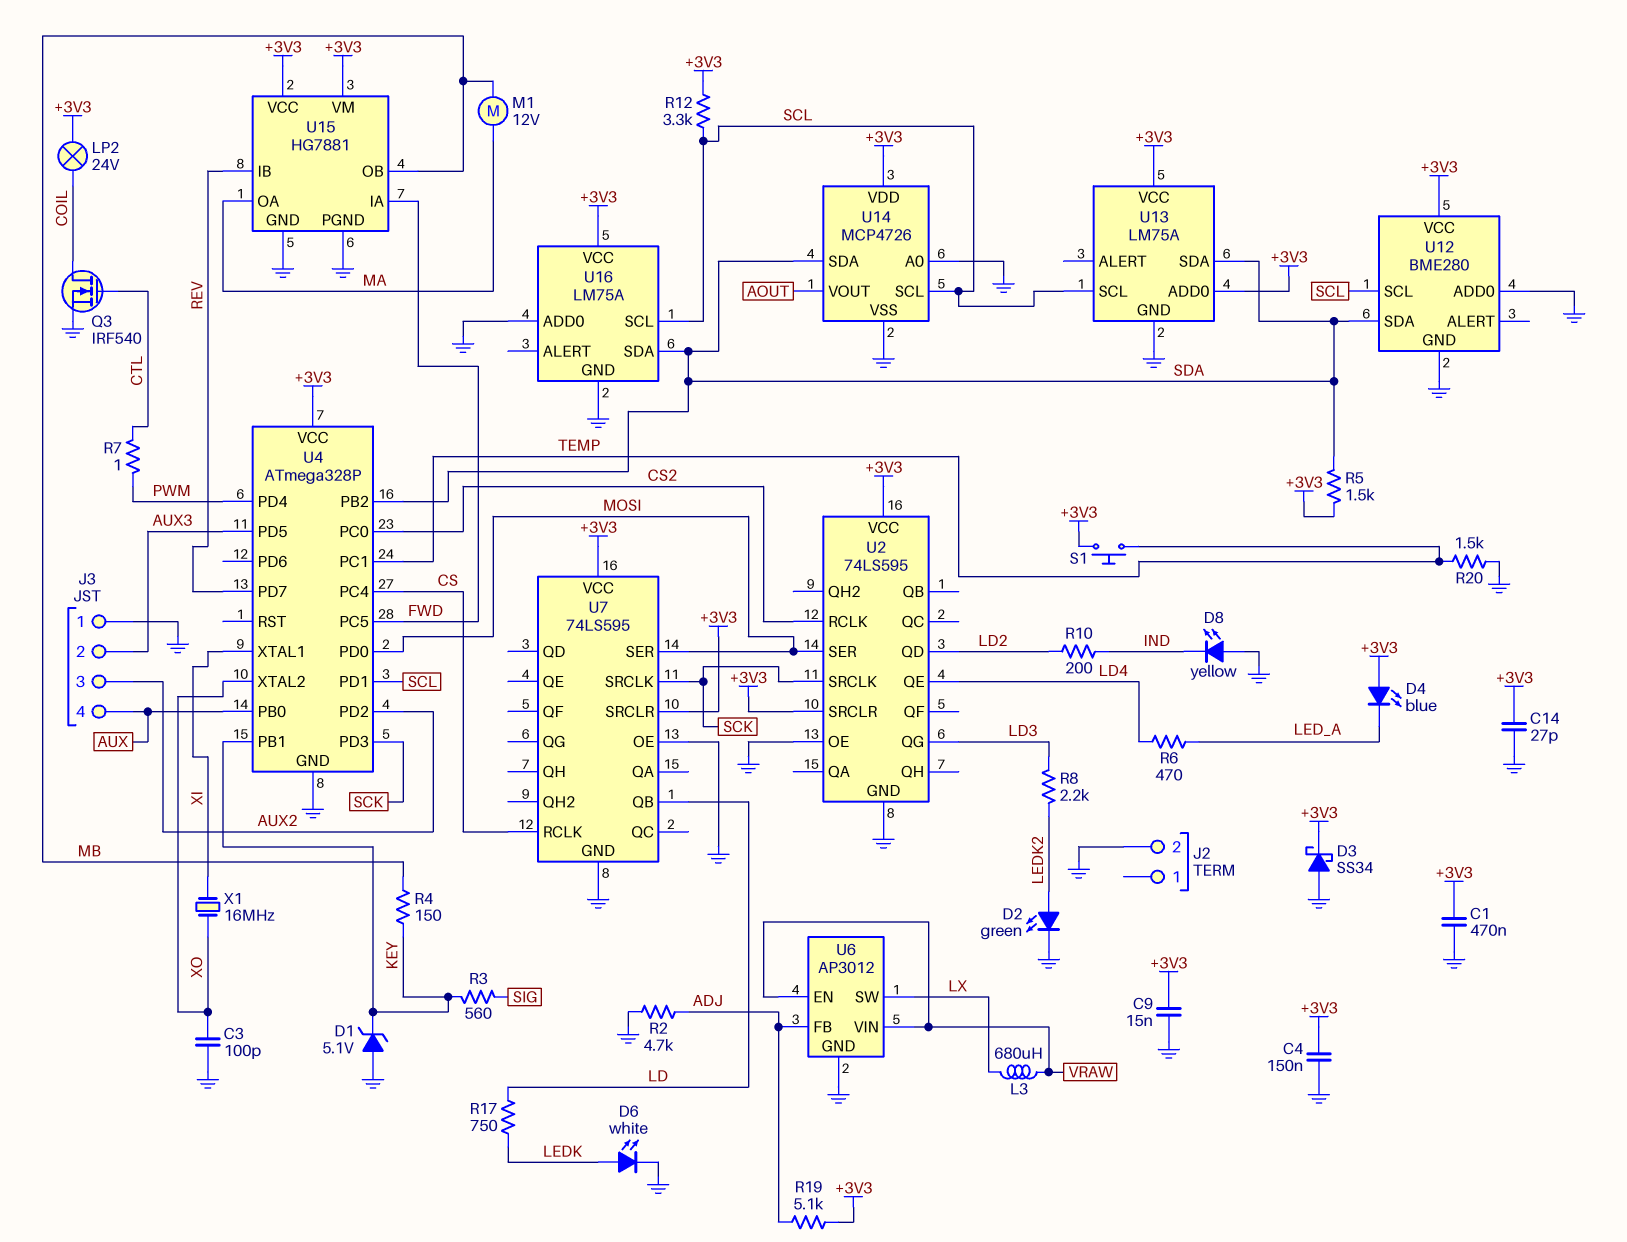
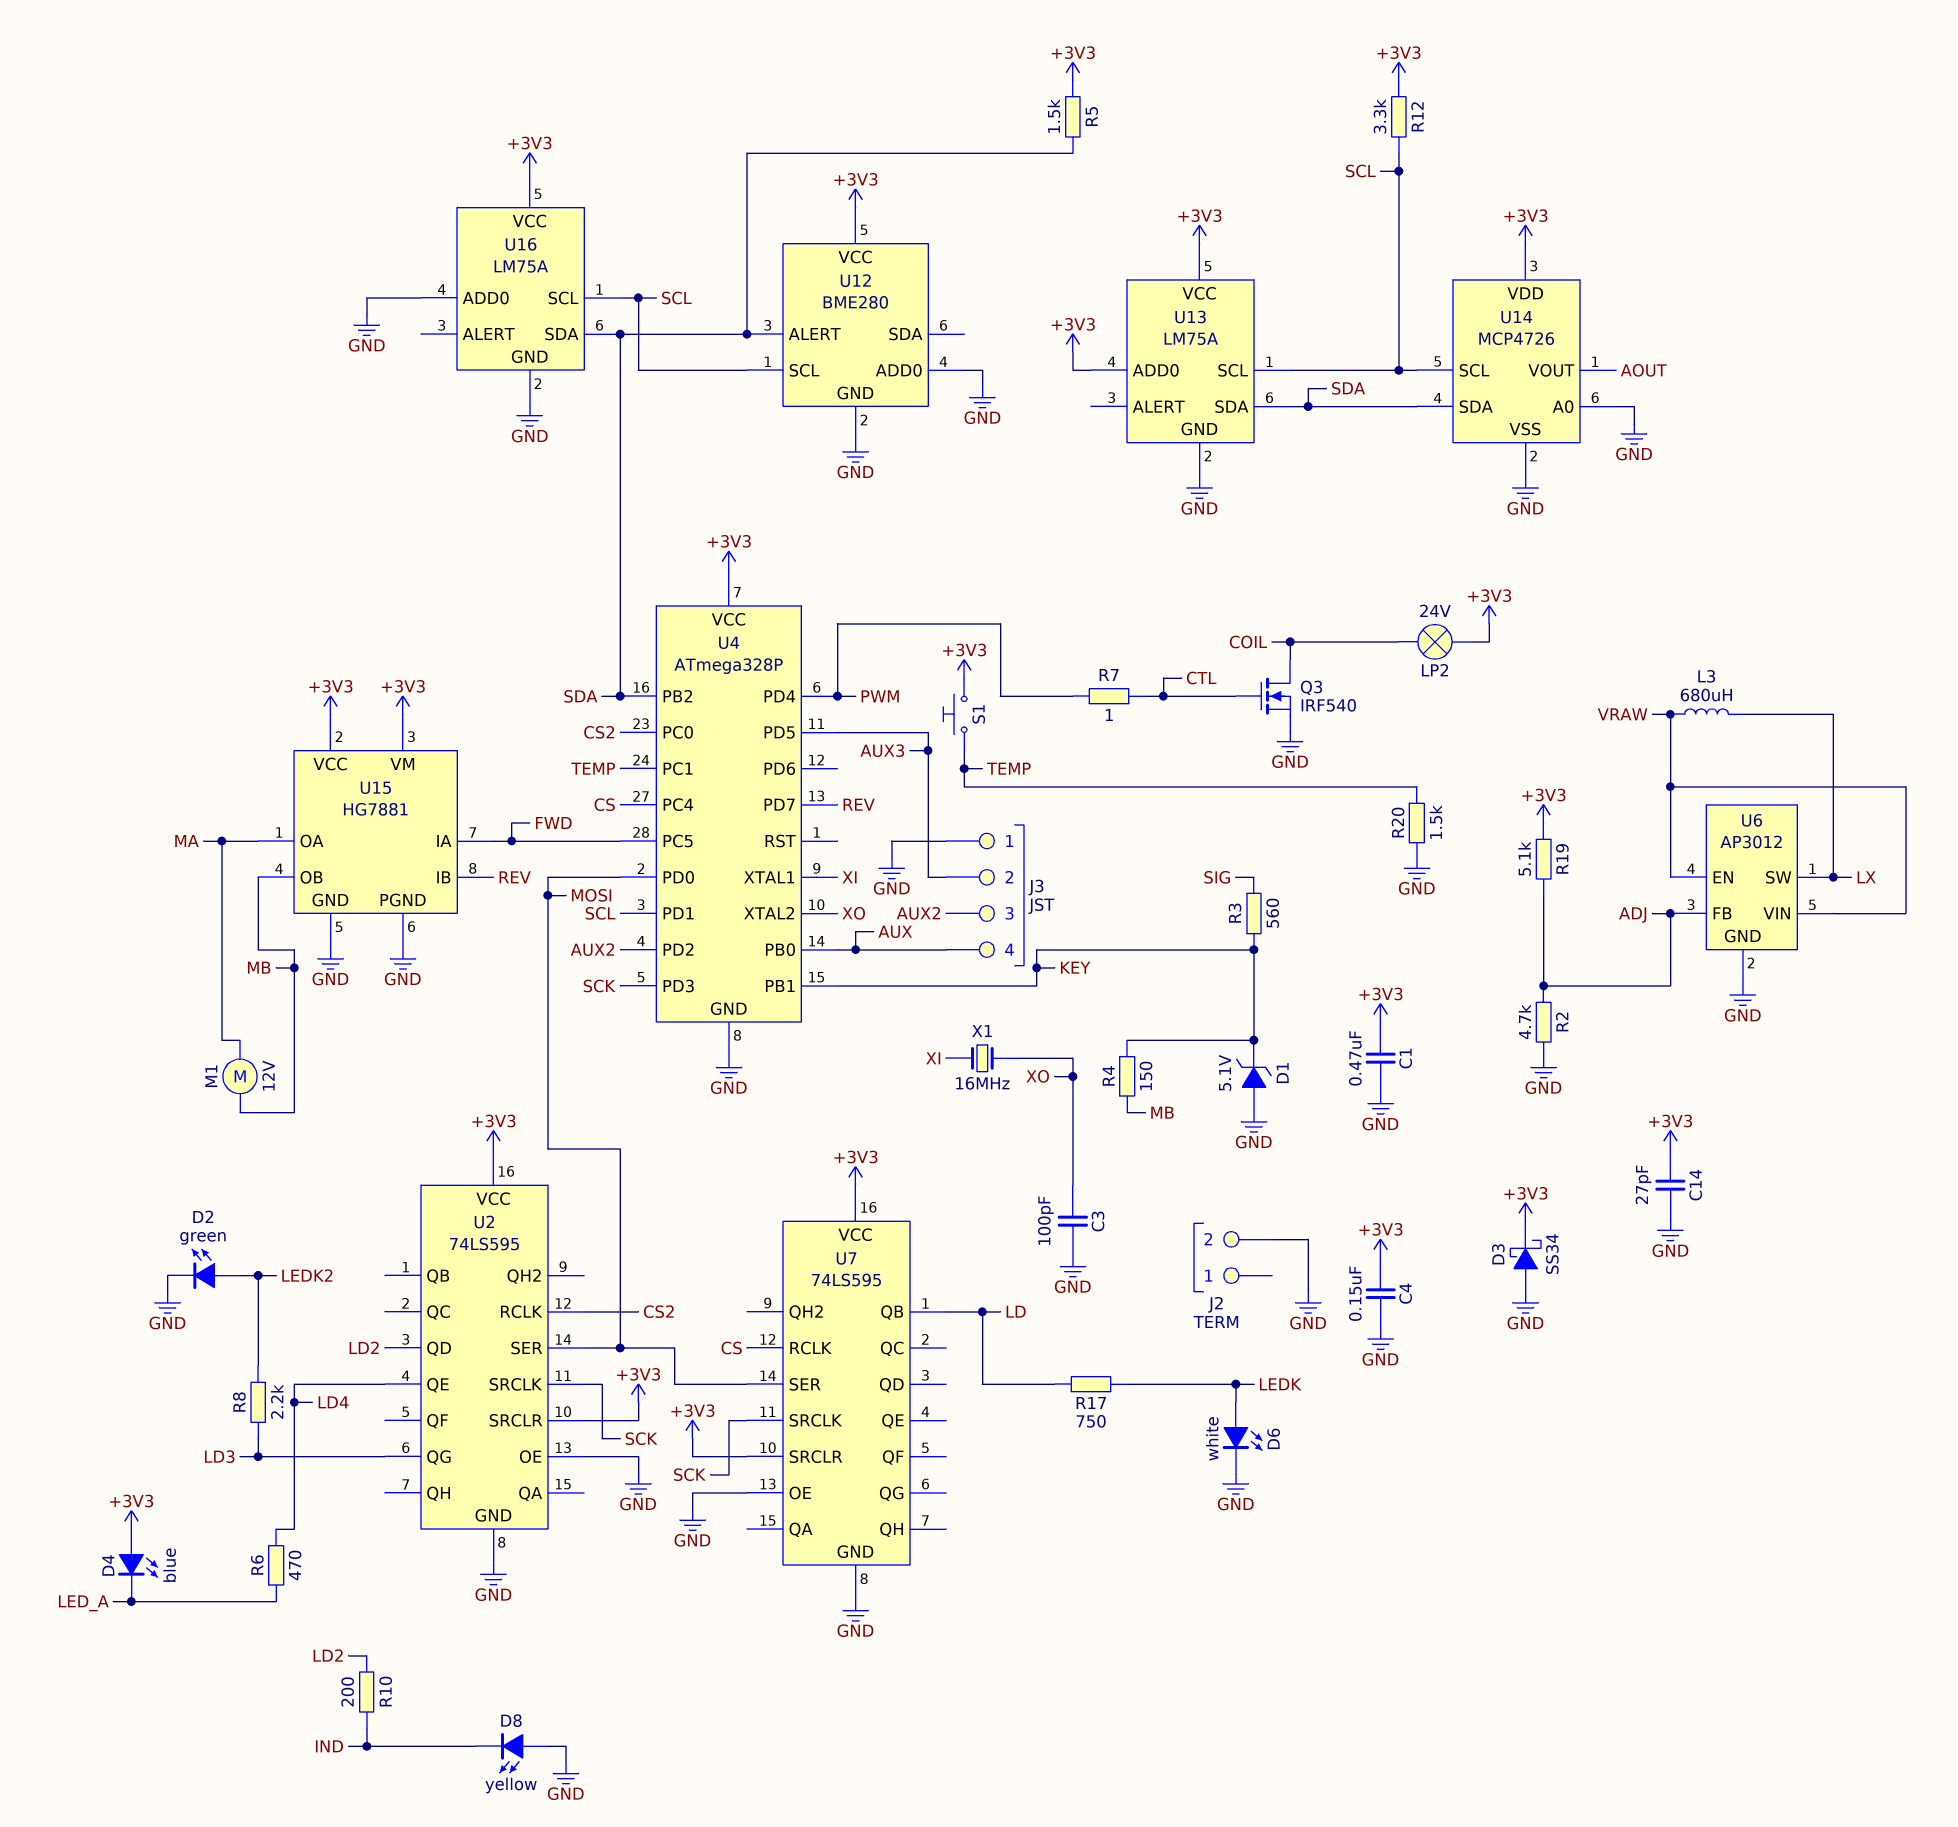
C9: 15nF (+3V3, GND) -> none
U12 pin ALERT: none -> SDA
U12 pin SDA: SDA -> none

